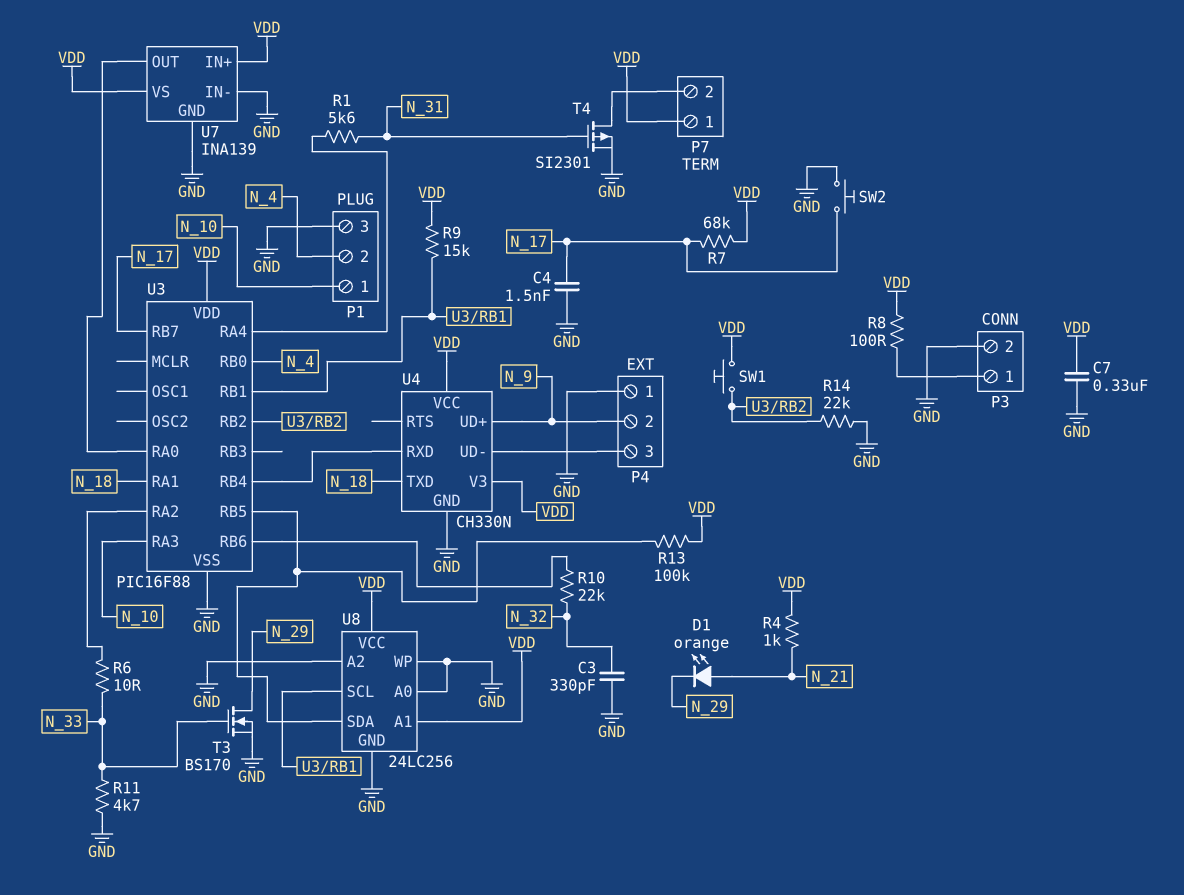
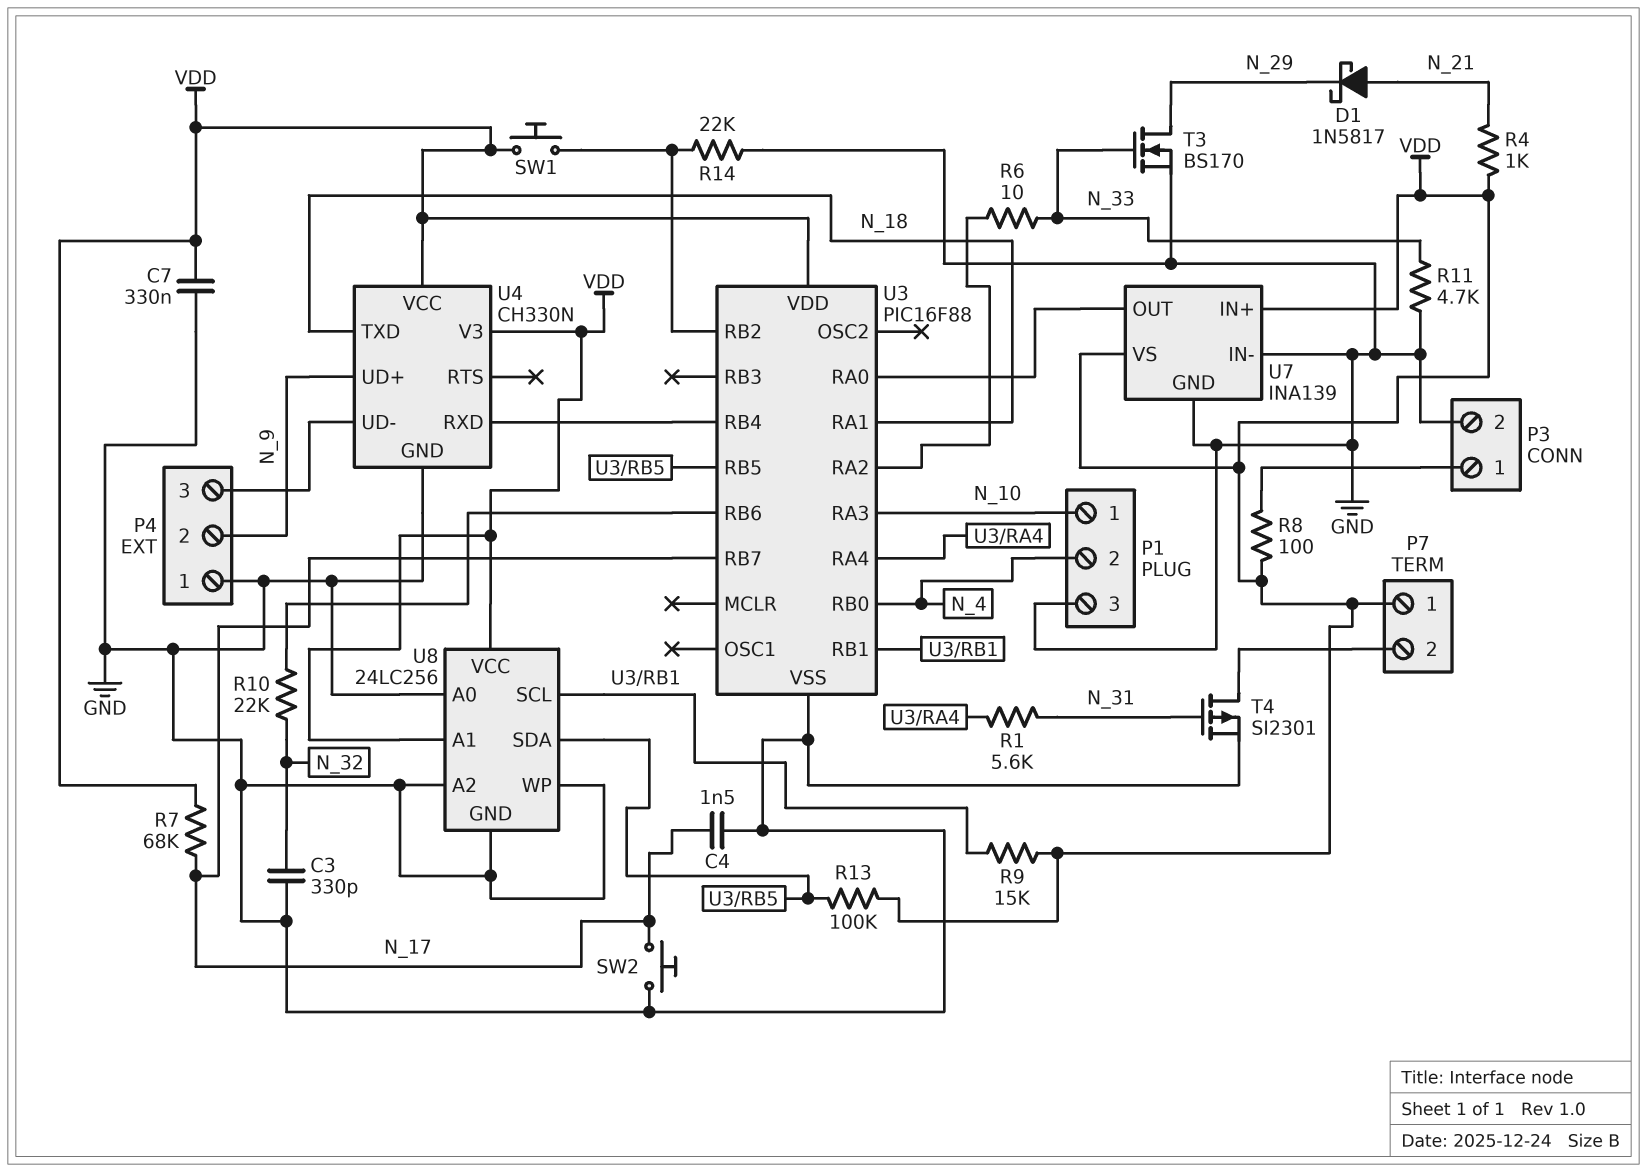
D1: LED orange (A N_21, K N_29) -> schottky 1N5817 (A N_21, K N_29)

